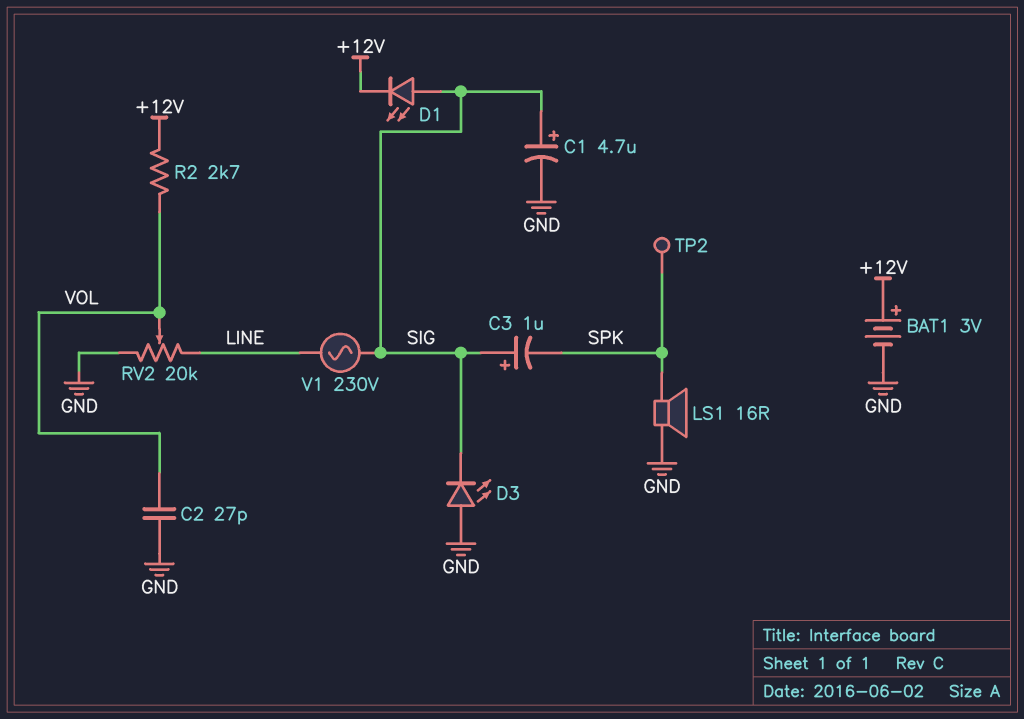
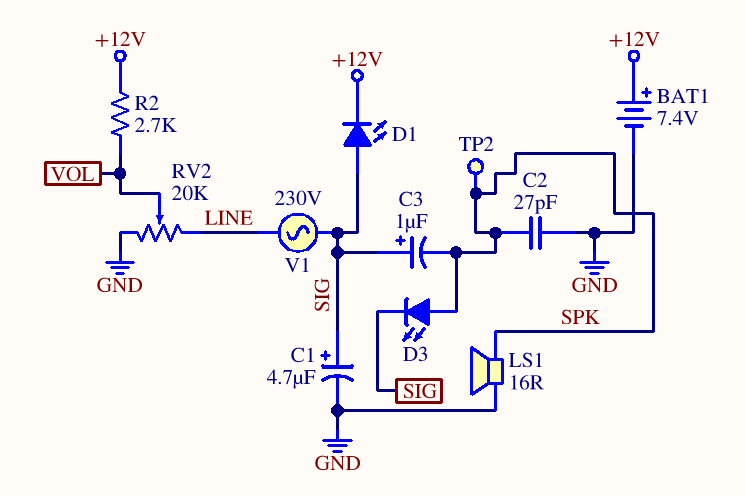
BAT1: 3V (plus +12V, minus GND) -> 7.4V (plus +12V, minus GND)
C2: 27pF (GND, VOL) -> 27pF (GND, SPK)
D3: LED (A GND, K SIG) -> LED (A SPK, K SIG)

